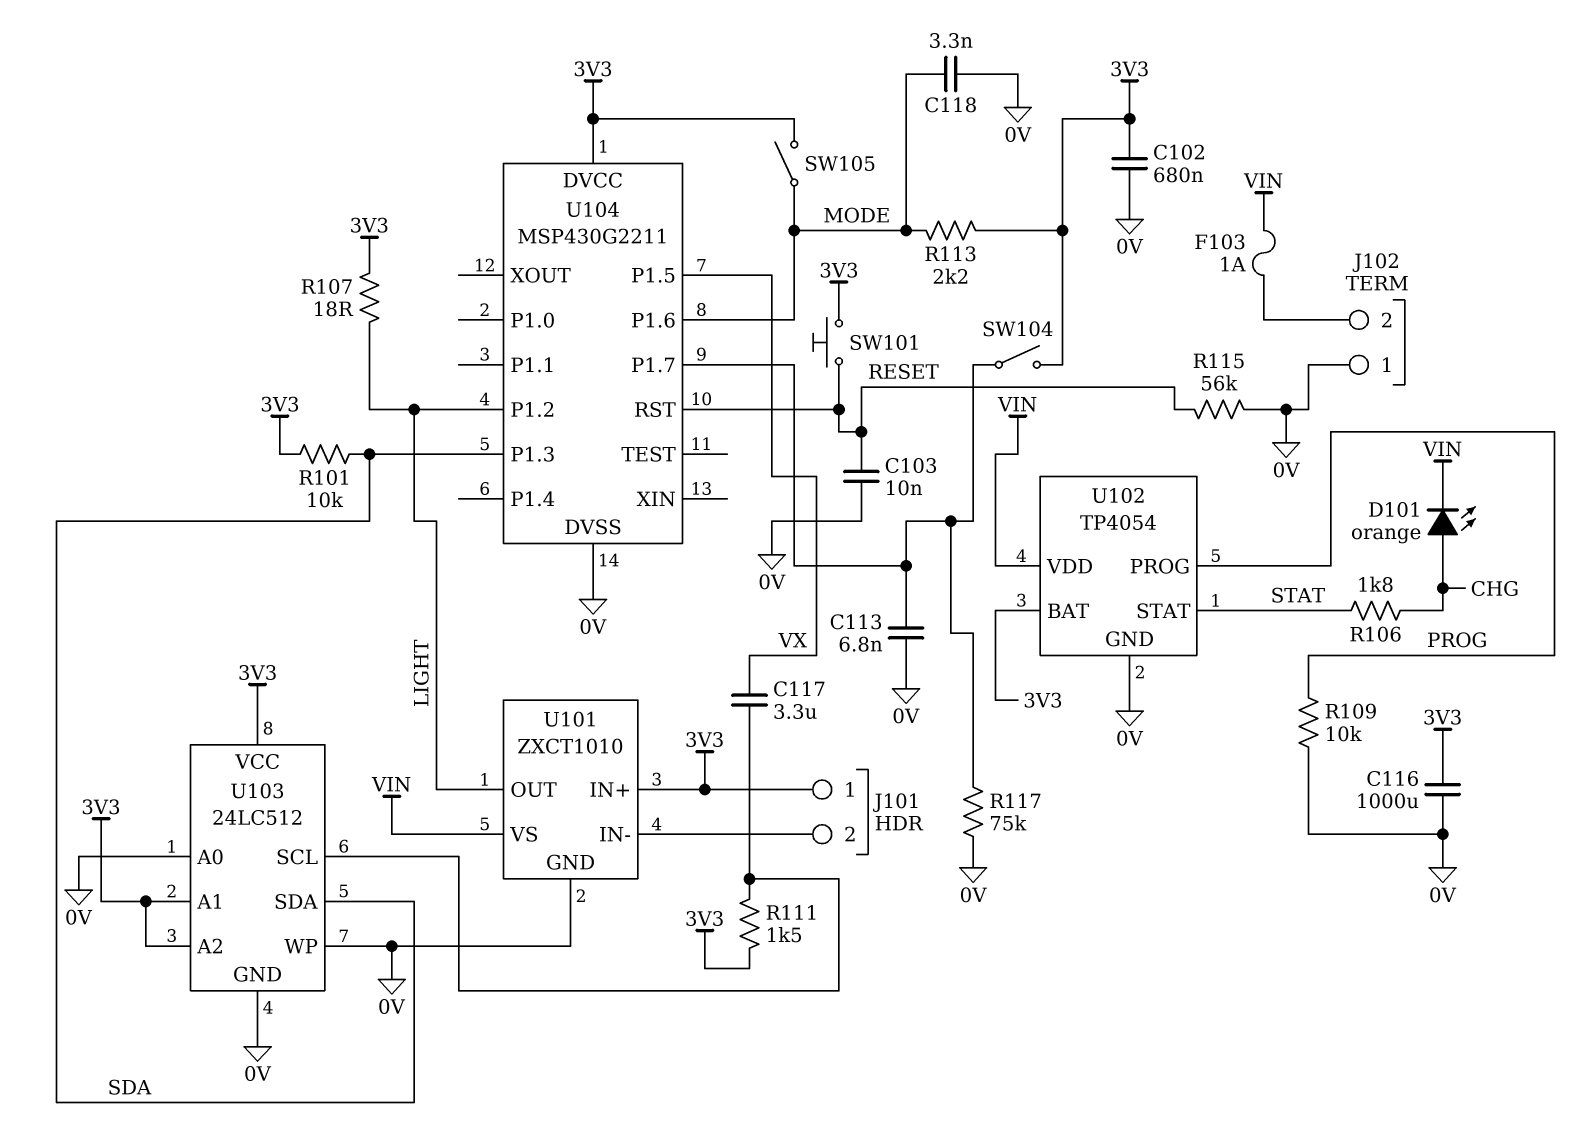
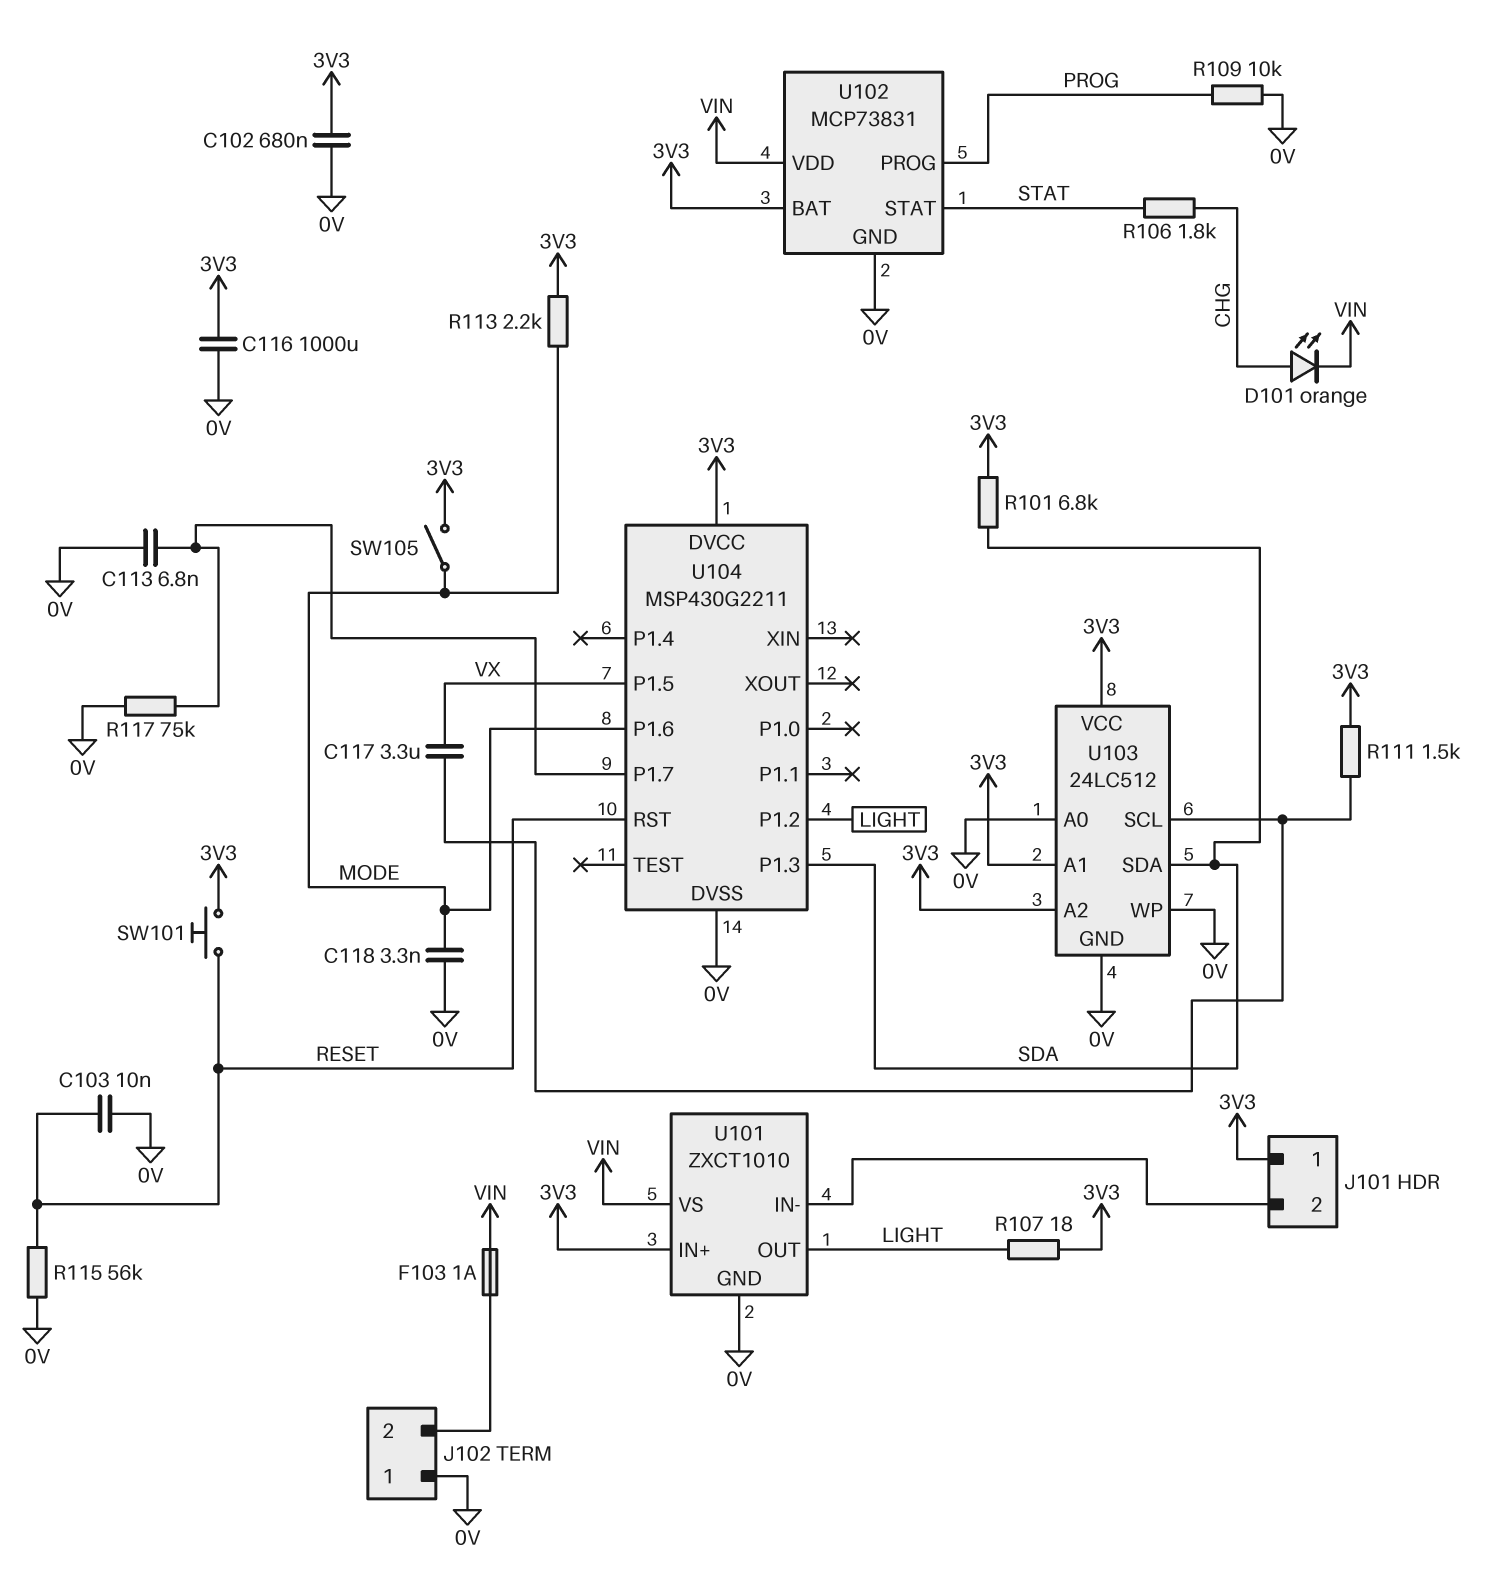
R101: 10k (3V3, SDA) -> 6.8k (3V3, SDA)
SW104: switch (3V3, U104/P1.7) -> none
U102: TP4054 -> MCP73831

